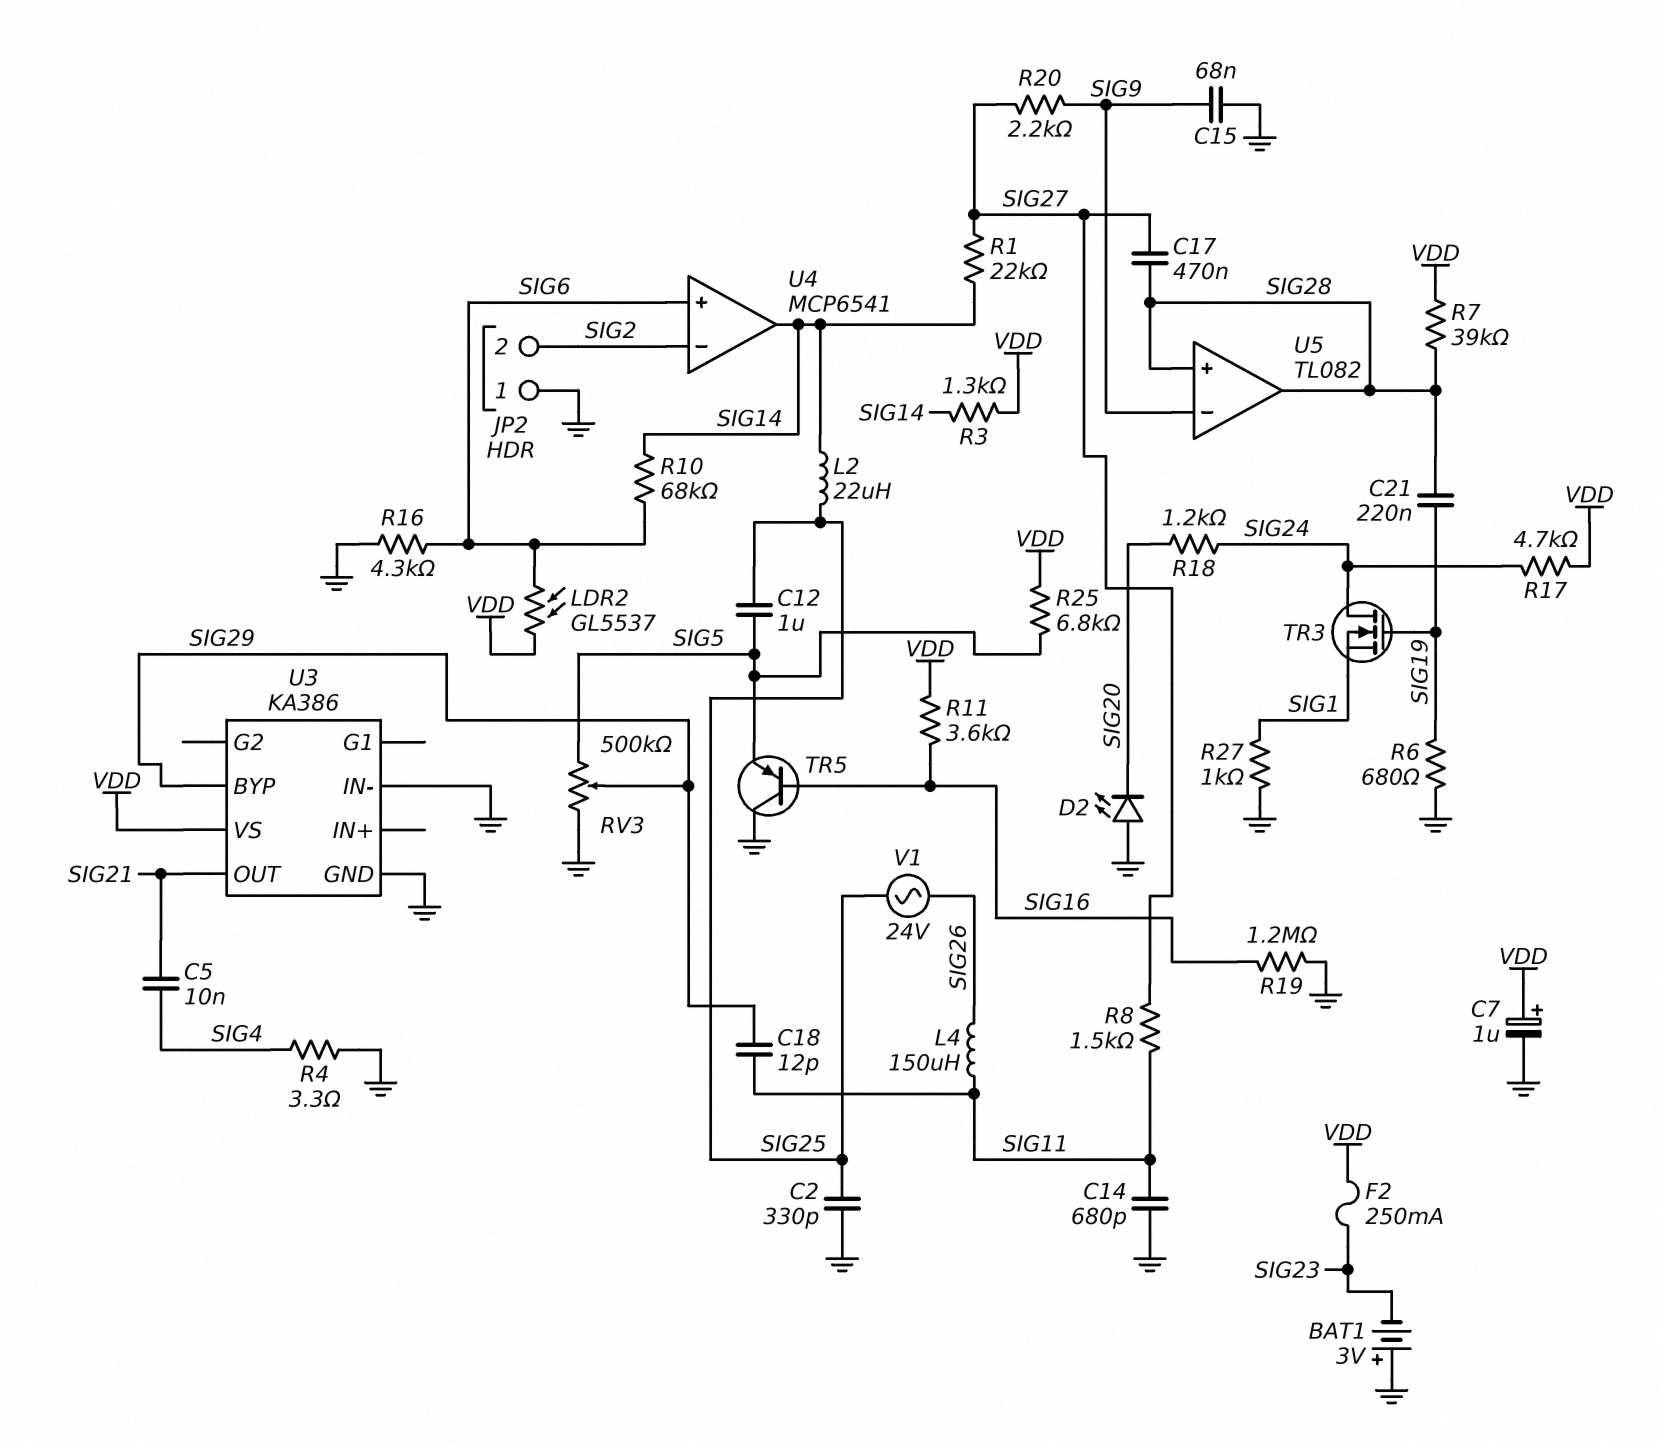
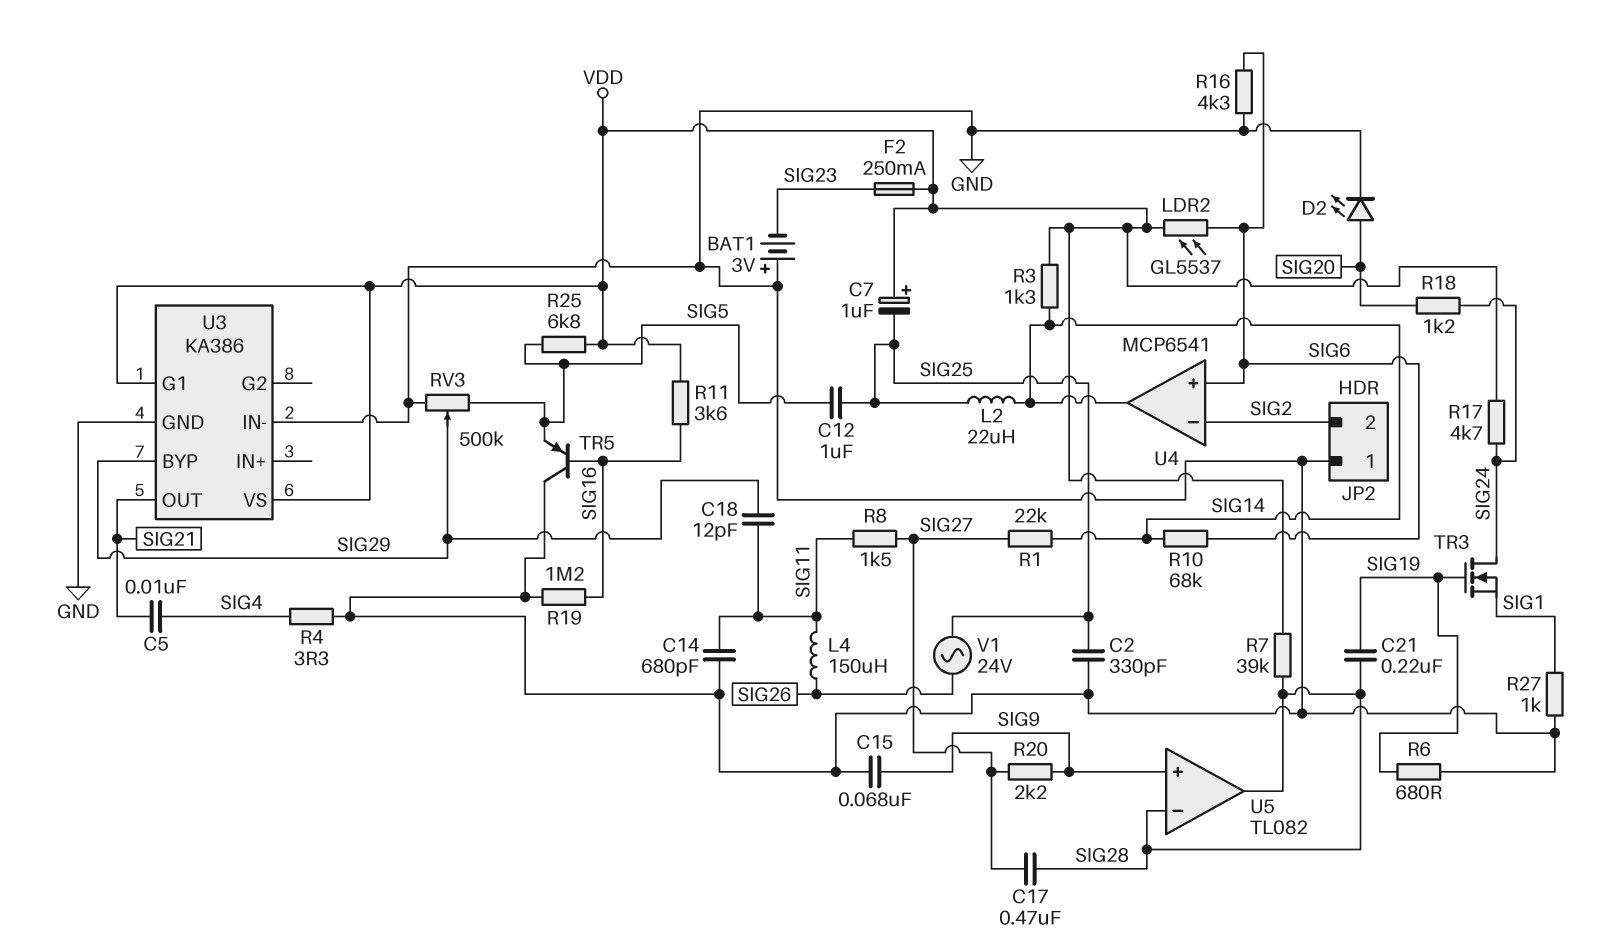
C7: 1uF (plus VDD, minus GND) -> 1uF (plus VDD, minus SIG25)
D2: LED (A GND, K SIG20) -> LED (A SIG20, K GND)
U3 pin G1: none -> VDD
U5 pin in+: SIG28 -> SIG9
U5 pin in-: SIG9 -> SIG28

